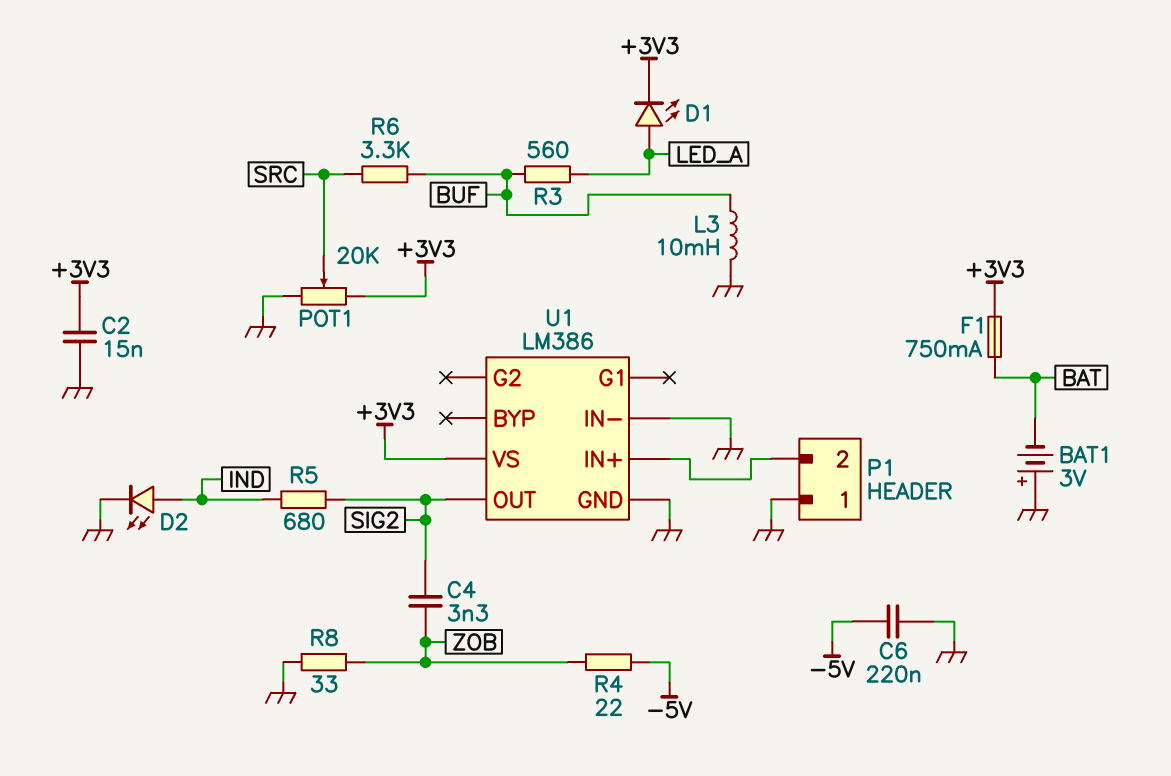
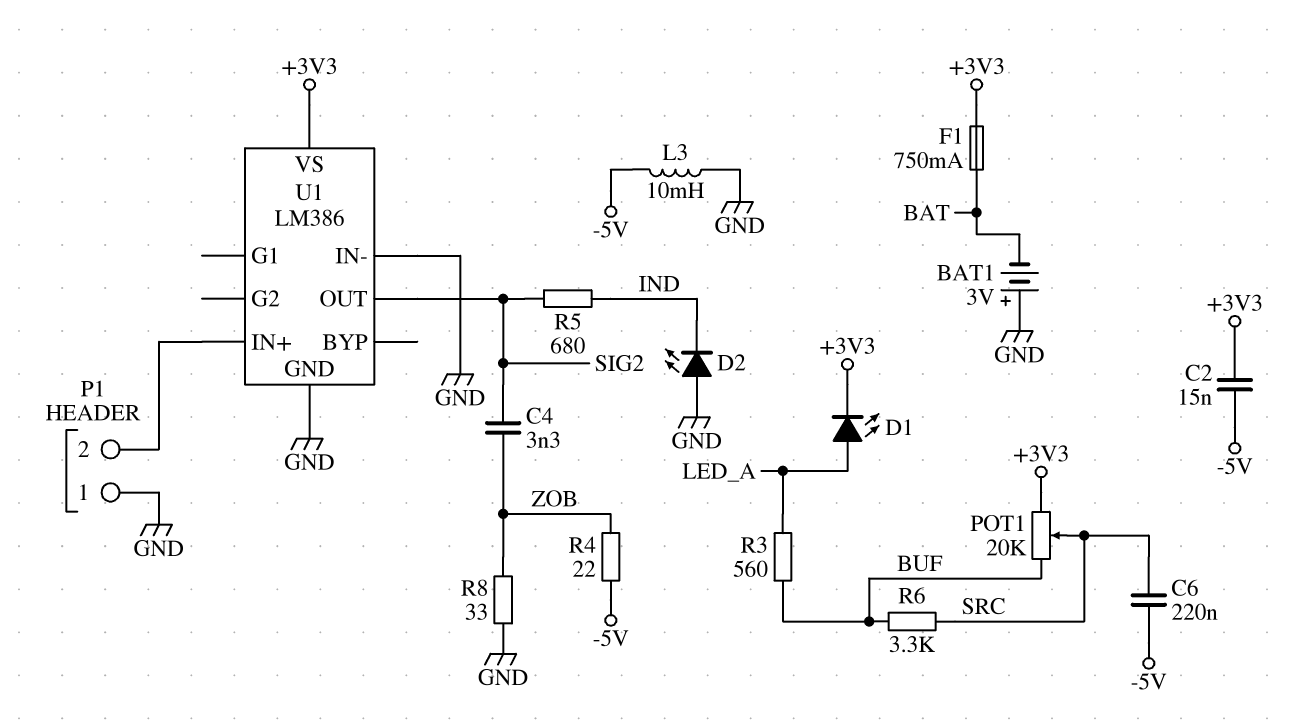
C2: 15nF (+3V3, GND) -> 15nF (+3V3, -5V)
C6: 220nF (-5V, GND) -> 220nF (-5V, SRC)
D2: LED (A IND, K GND) -> LED (A GND, K IND)
L3: 10mH (BUF, GND) -> 10mH (-5V, GND)
POT1: 20k (+3V3, GND, wiper SRC) -> 20k (+3V3, BUF, wiper SRC)

